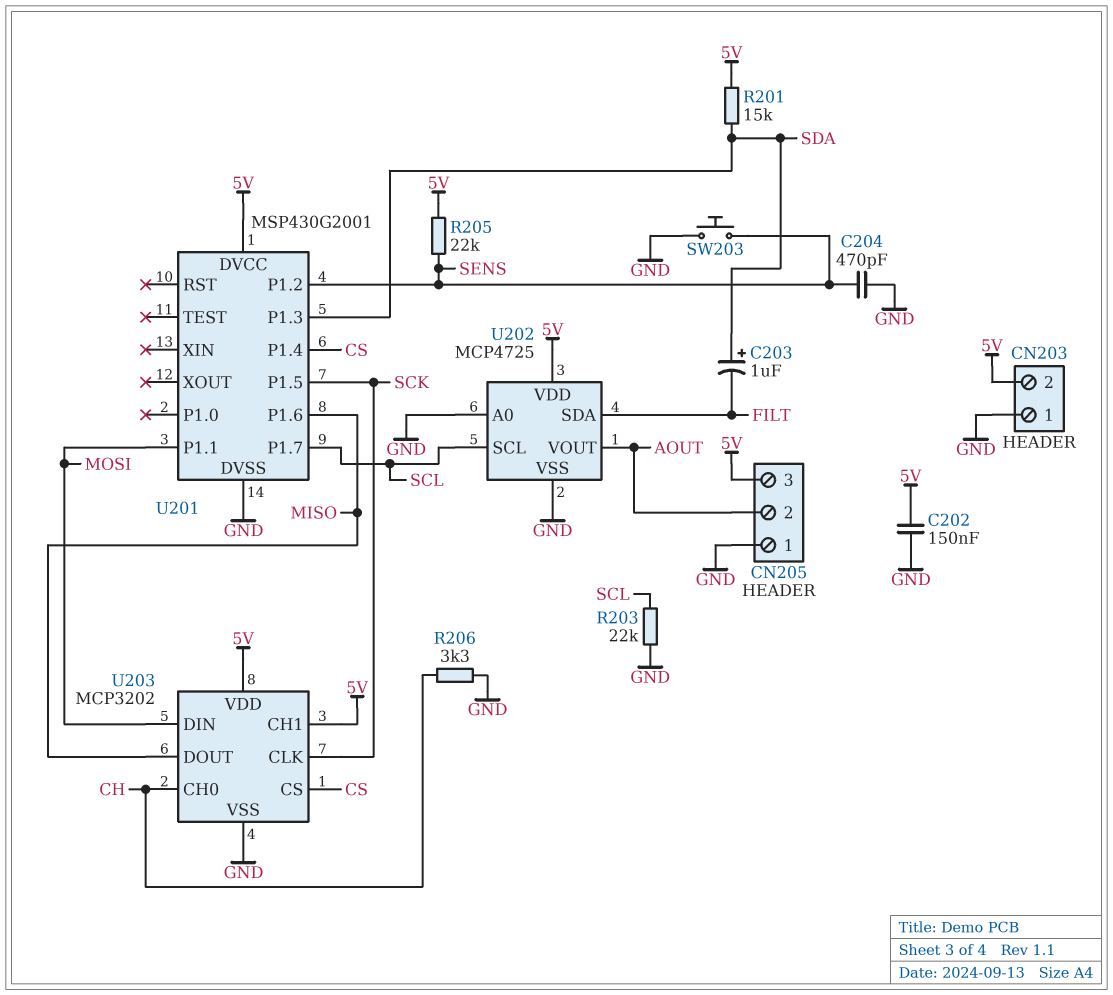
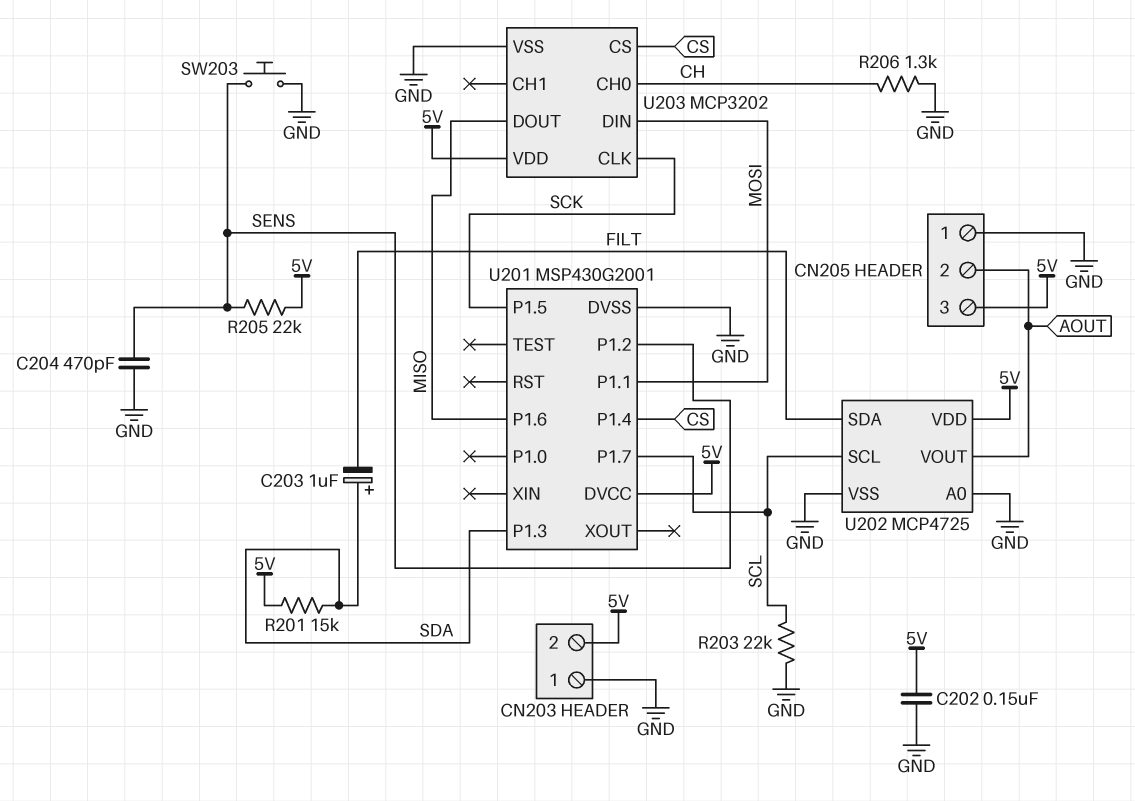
R206: 3.3k (CH, GND) -> 1.3k (CH, GND)
U203 pin CH1: 5V -> none

